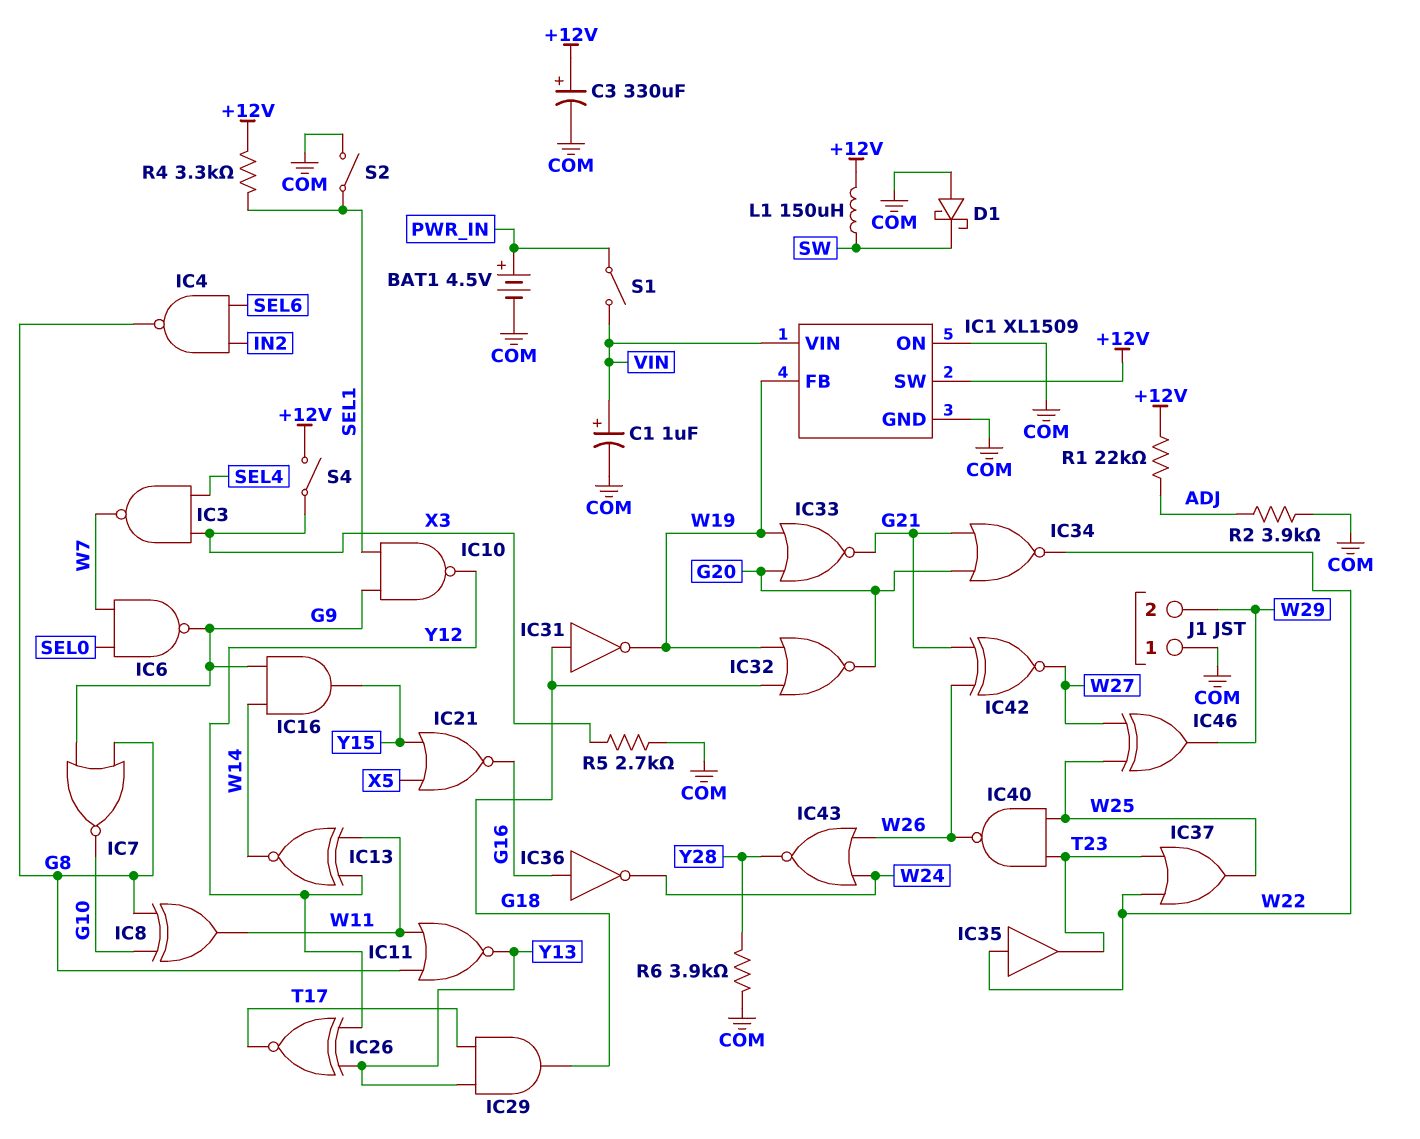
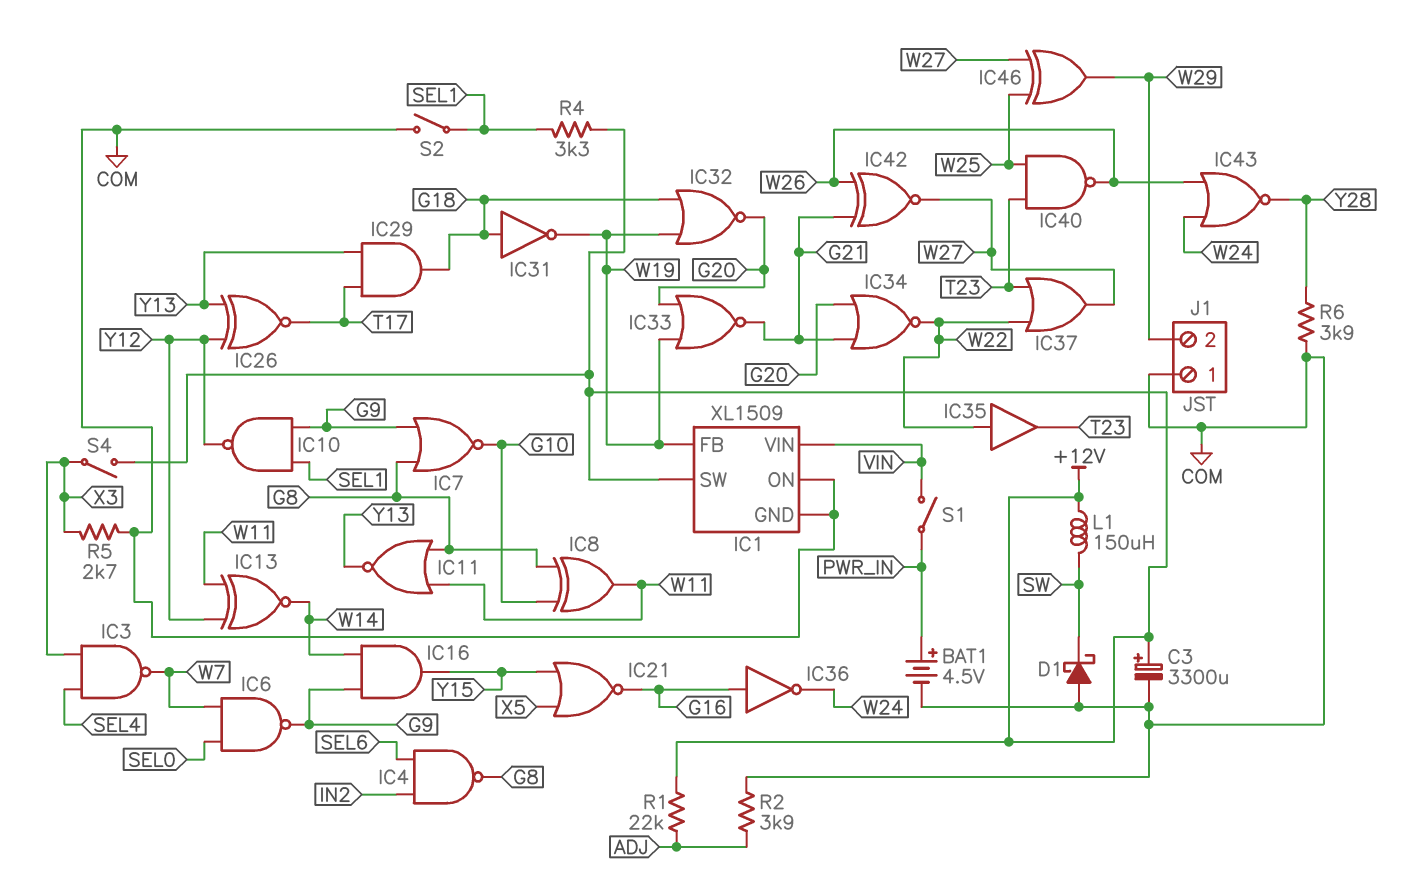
C1: 1uF (plus VIN, minus COM) -> none
C3: 330uF (plus +12V, minus COM) -> 3300uF (plus +12V, minus COM)
IC37: OR (in T23, in W22, out W25) -> OR (in T23, in W22, out W27)

